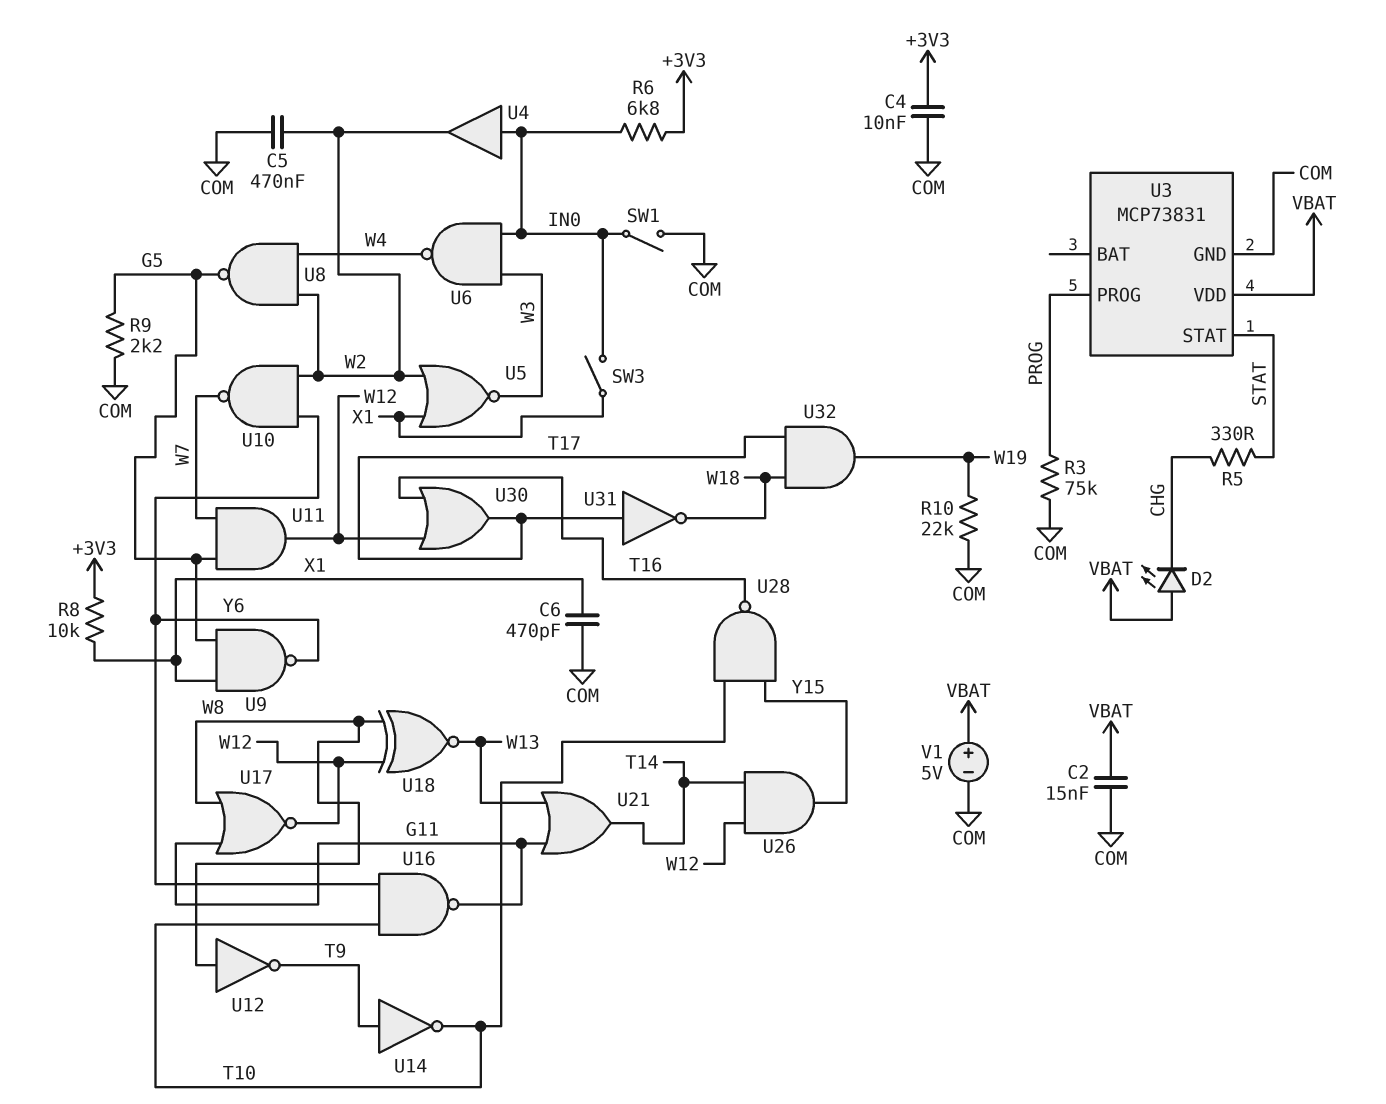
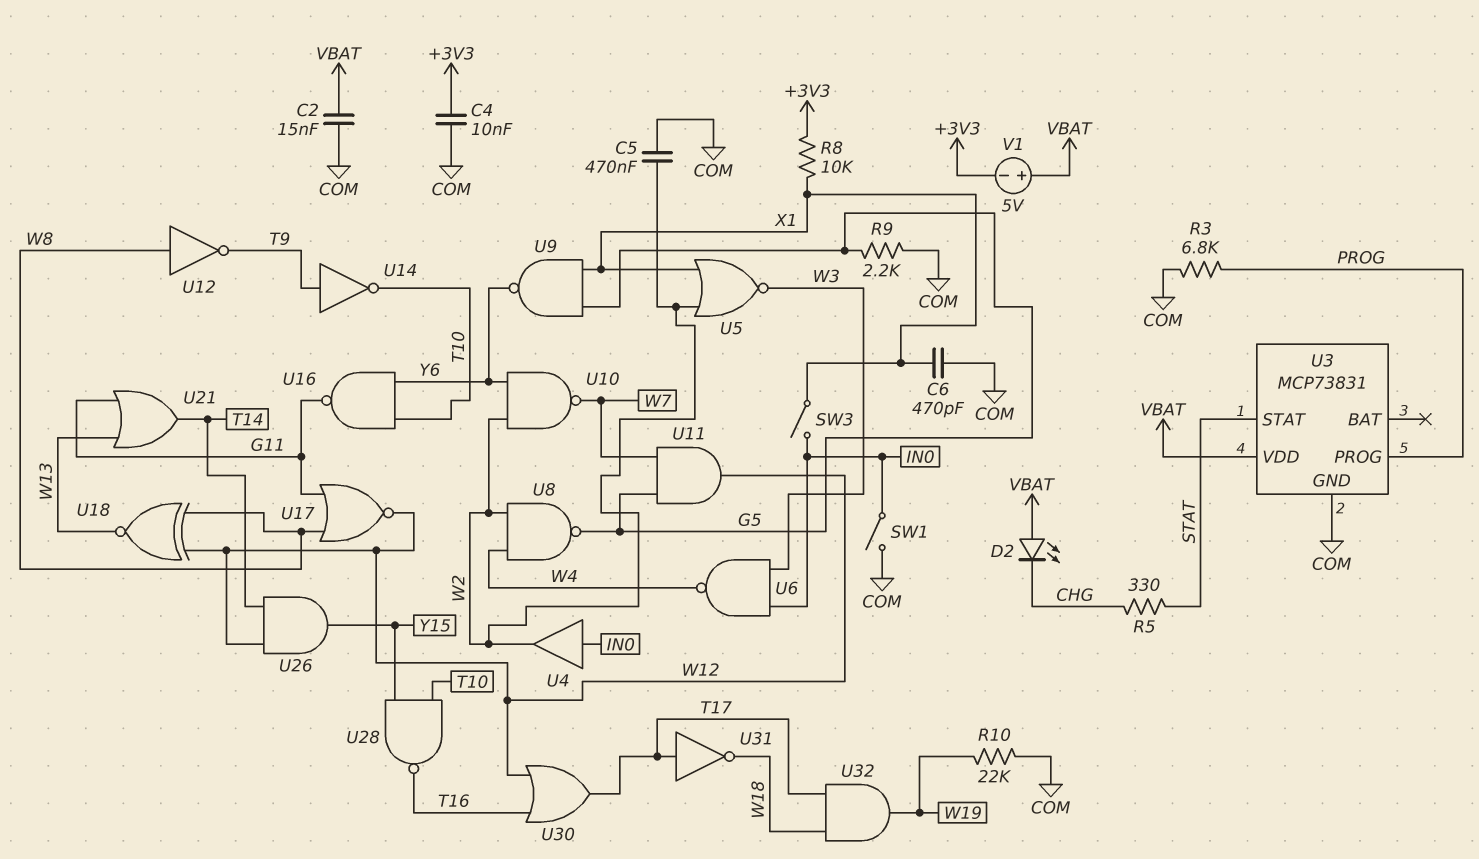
R3: 75k (COM, PROG) -> 6.8k (COM, PROG)
R6: 6.8k (+3V3, IN0) -> none
V1: 5V (plus VBAT, minus COM) -> 5V (plus VBAT, minus +3V3)

